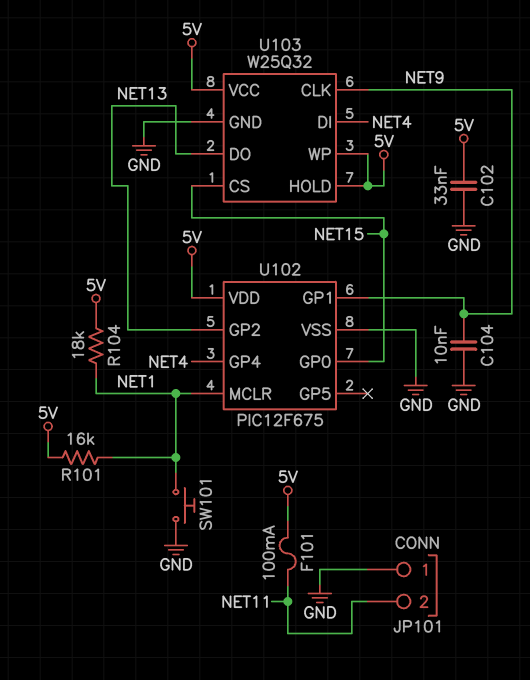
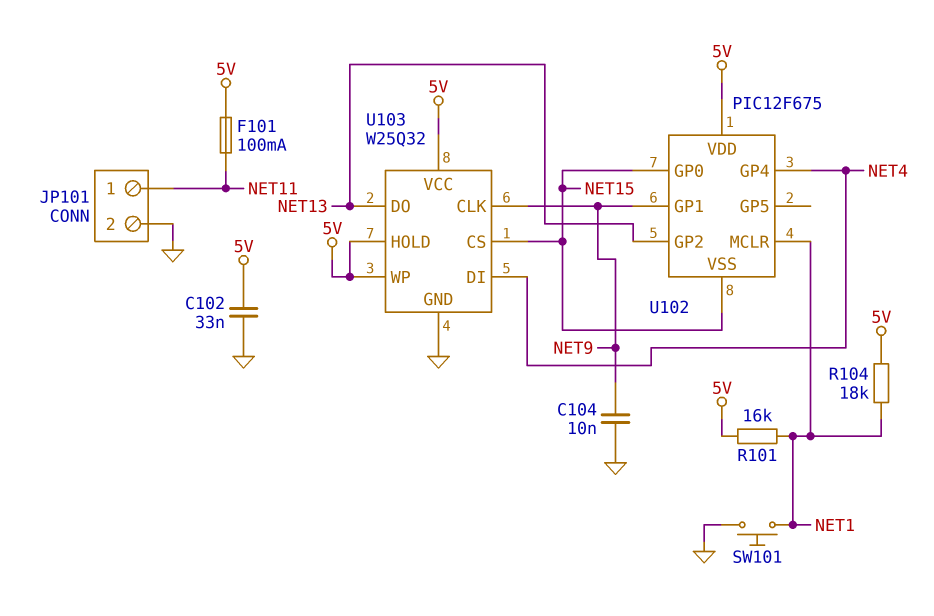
JP101 pin 1: GND -> NET11
JP101 pin 2: NET11 -> GND
U102 pin VSS: GND -> NET15

